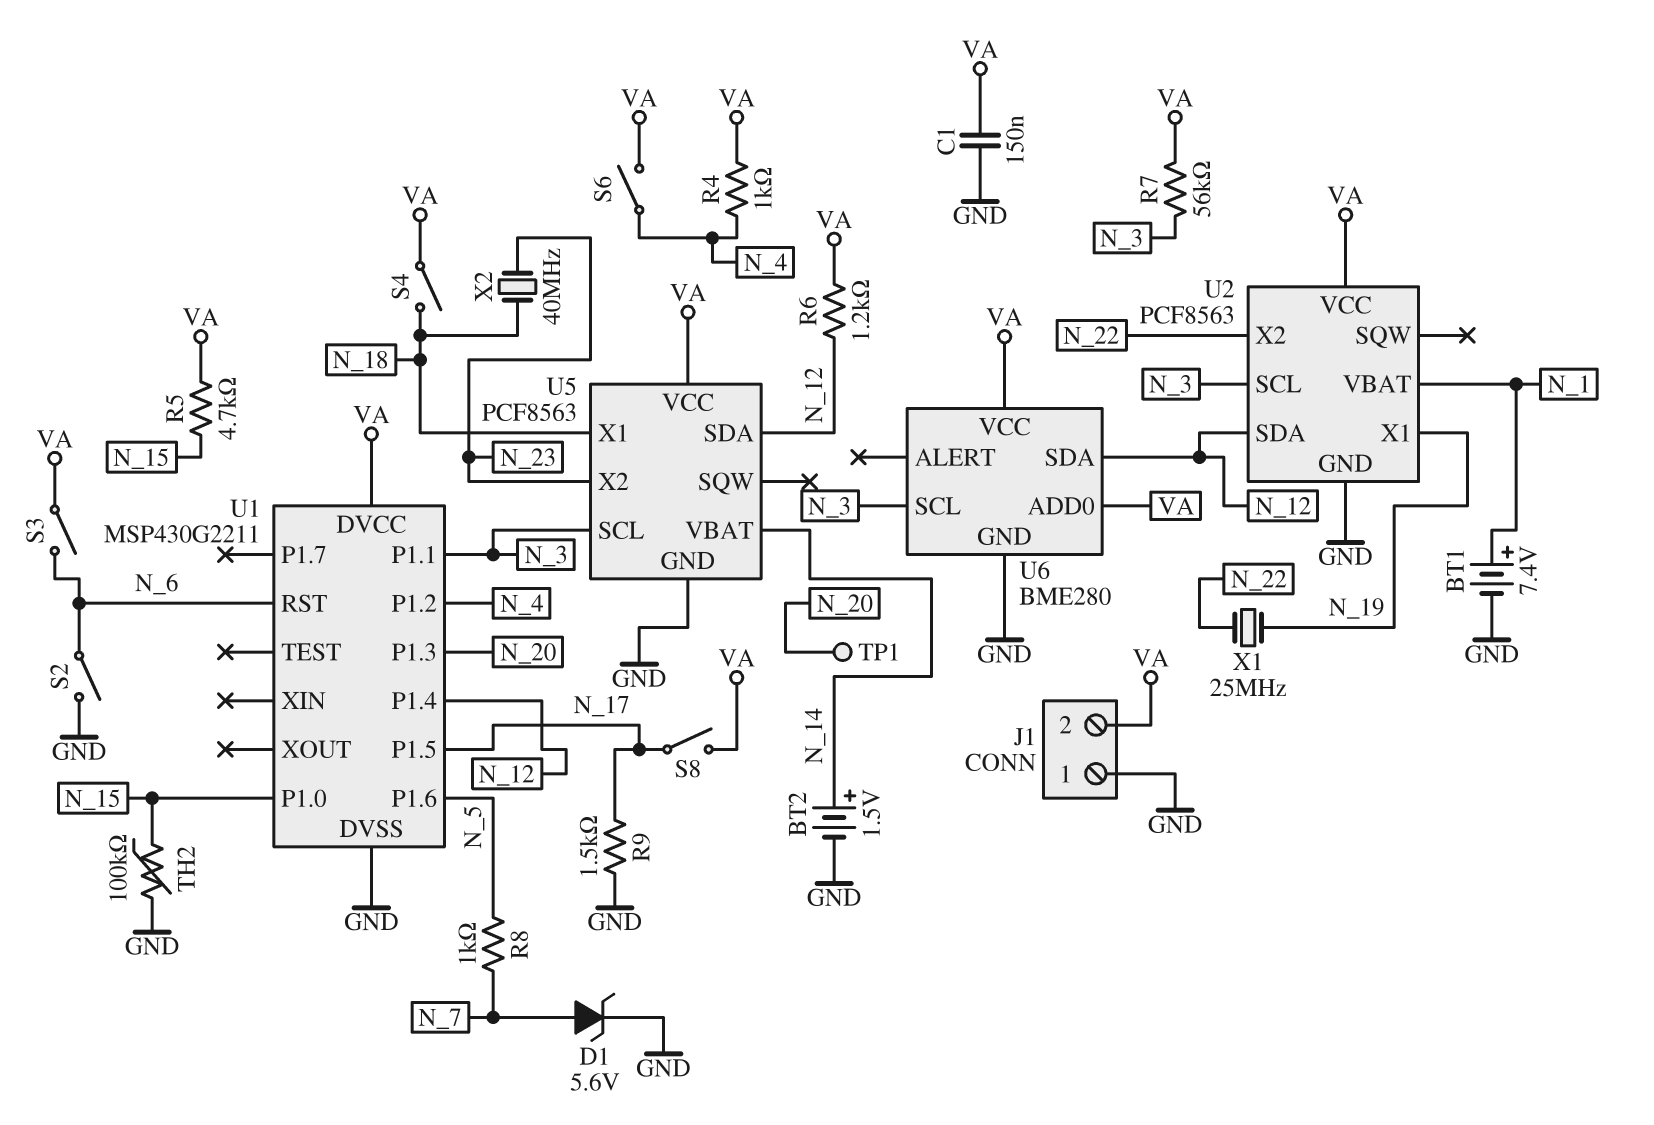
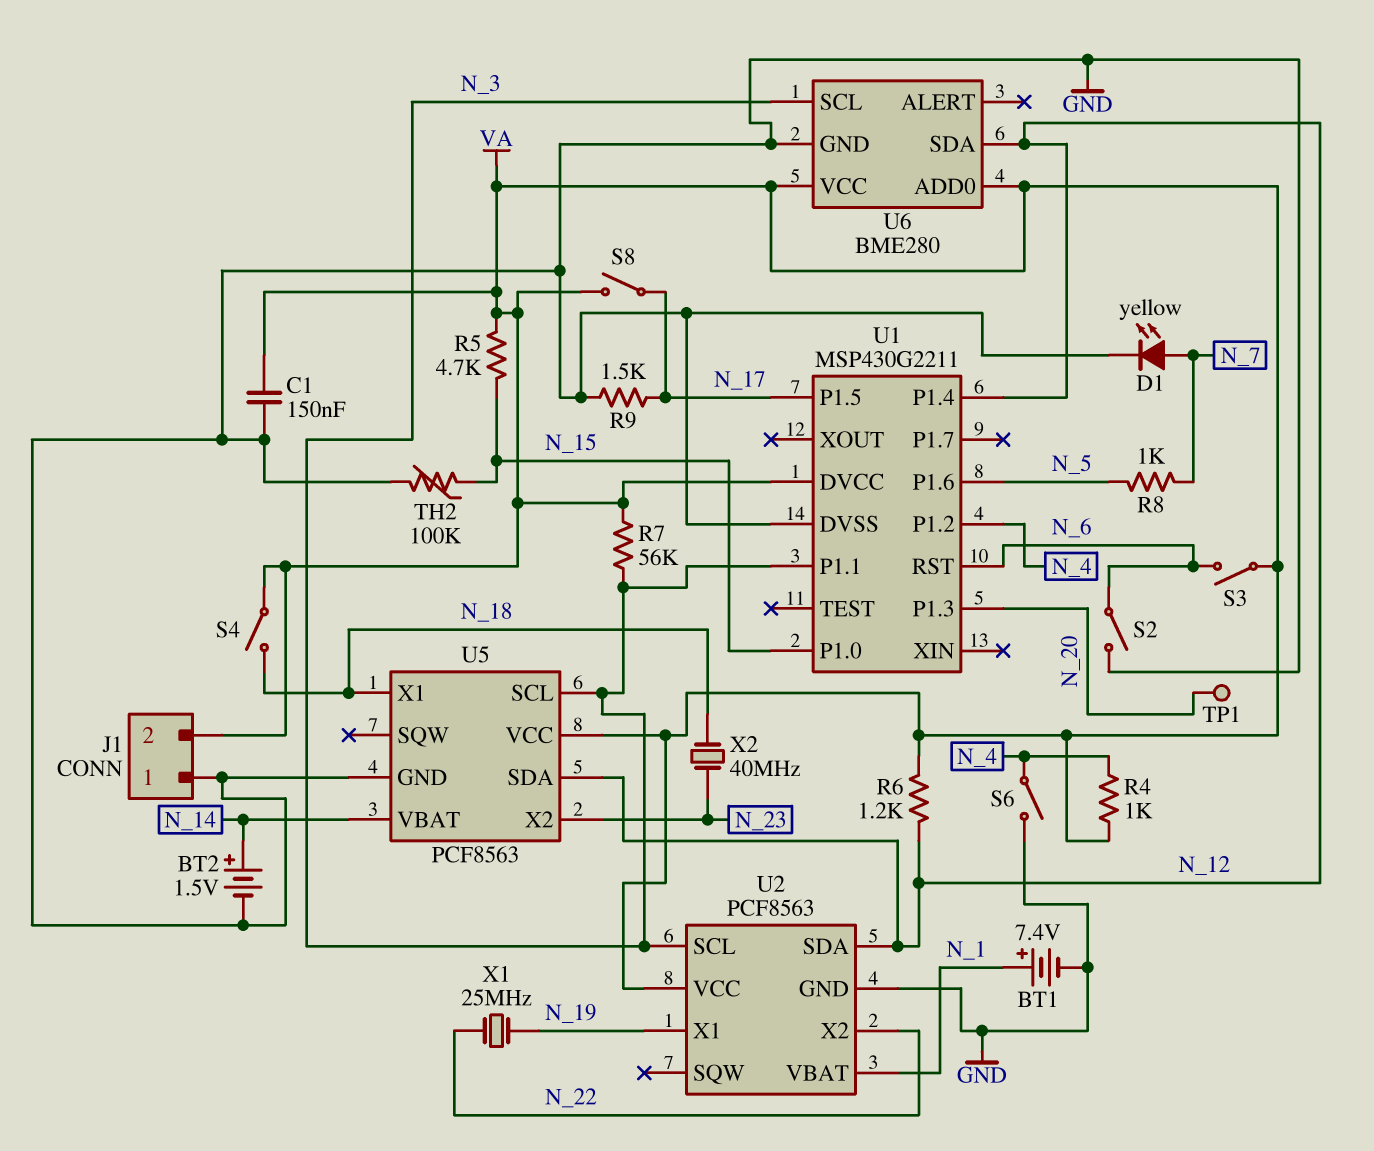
D1: zener 5.6V (A N_7, K GND) -> LED yellow (A N_7, K GND)
S6: switch (N_4, VA) -> switch (GND, N_4)

